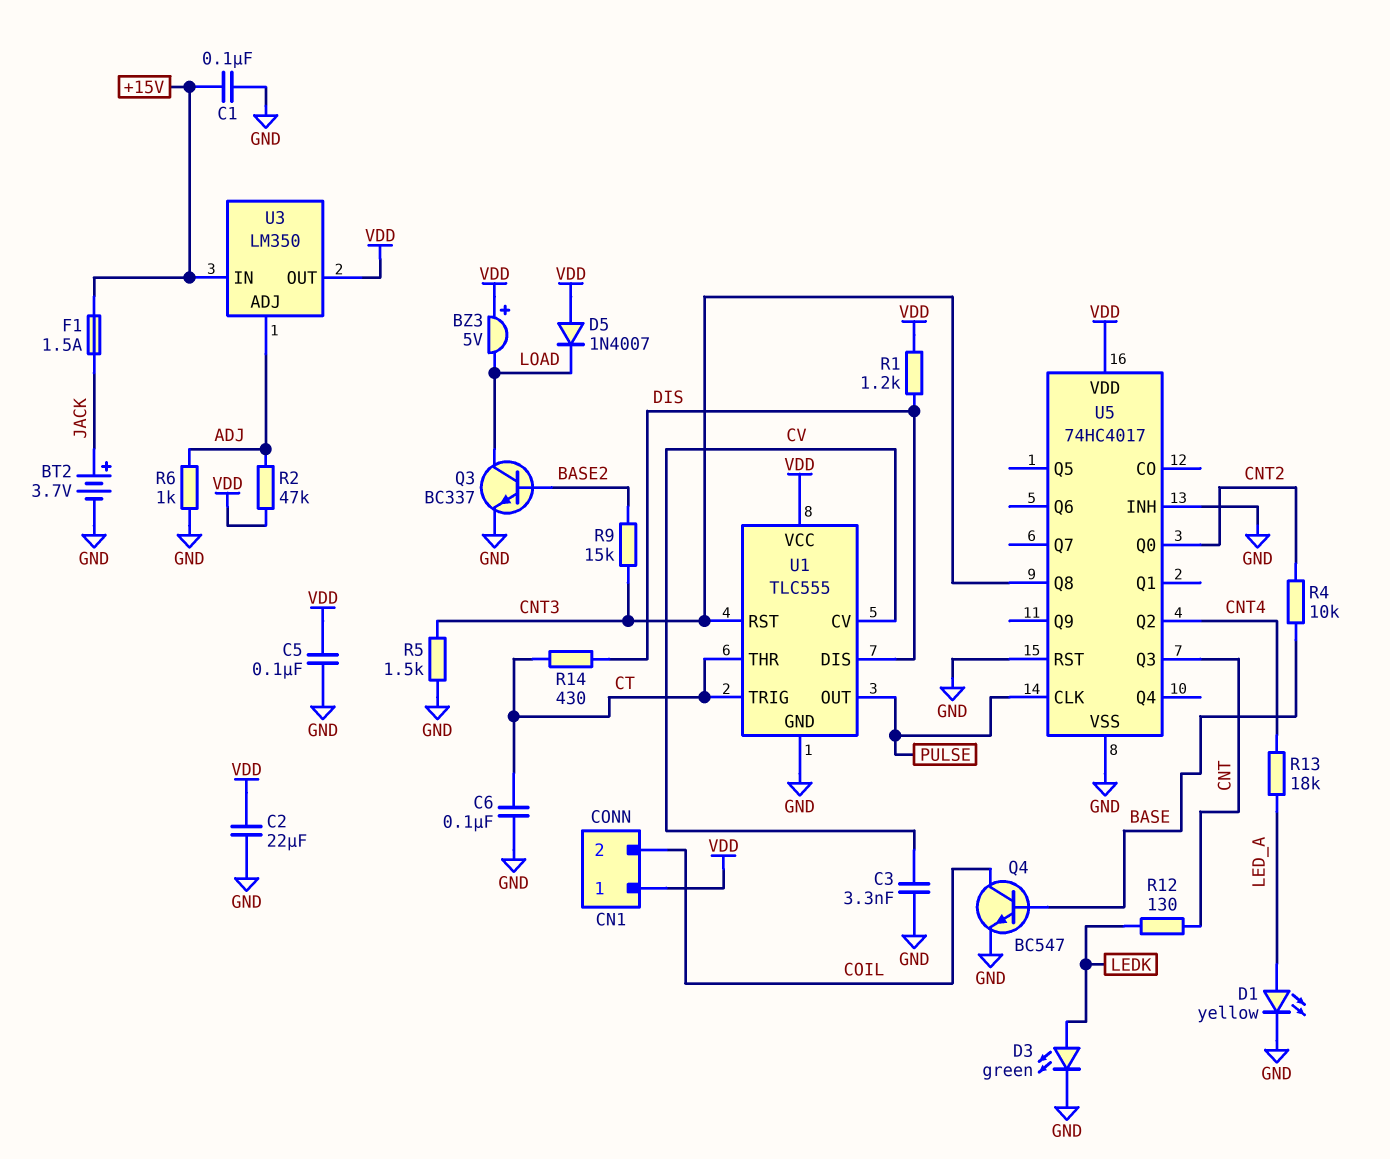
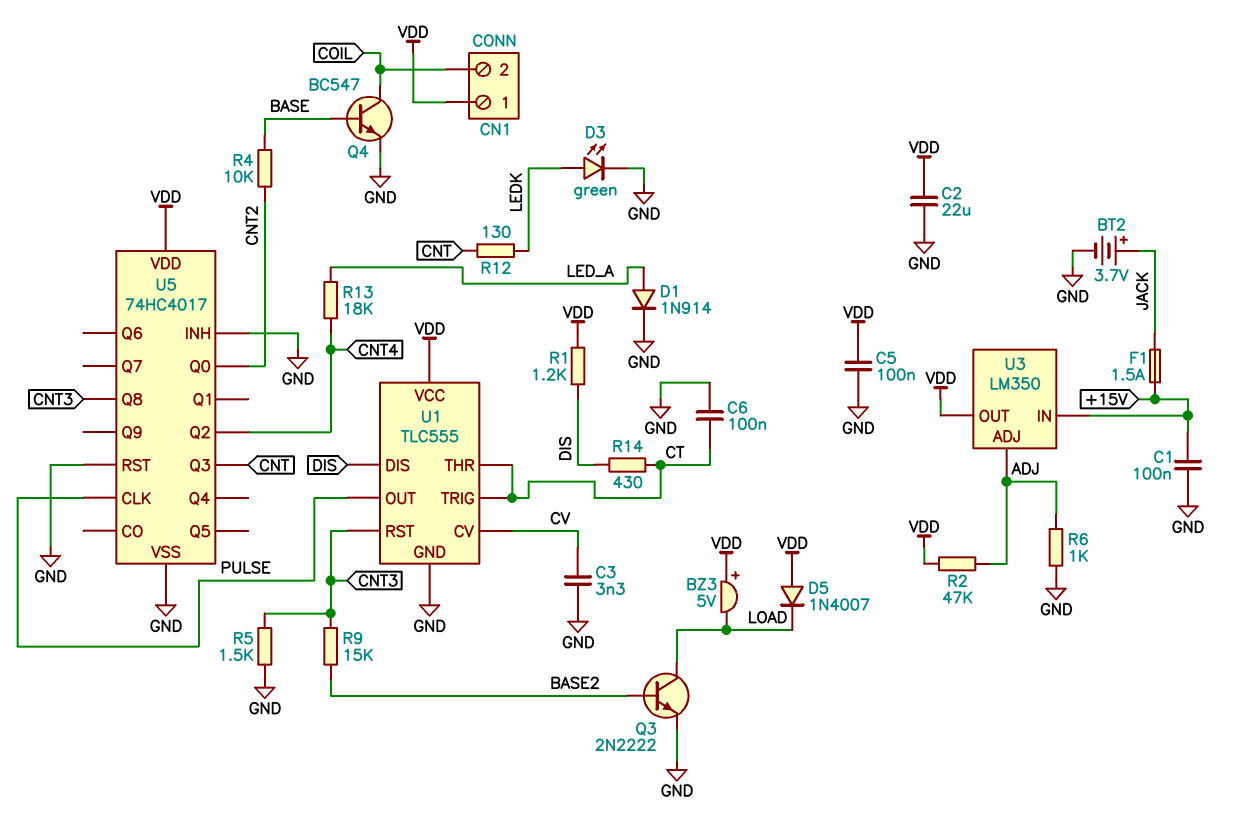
D1: LED yellow (A LED_A, K GND) -> diode 1N914 (A LED_A, K GND)
Q3: NPN BC337 (B BASE2, C LOAD, E GND) -> NPN 2N2222 (B BASE2, C LOAD, E GND)

